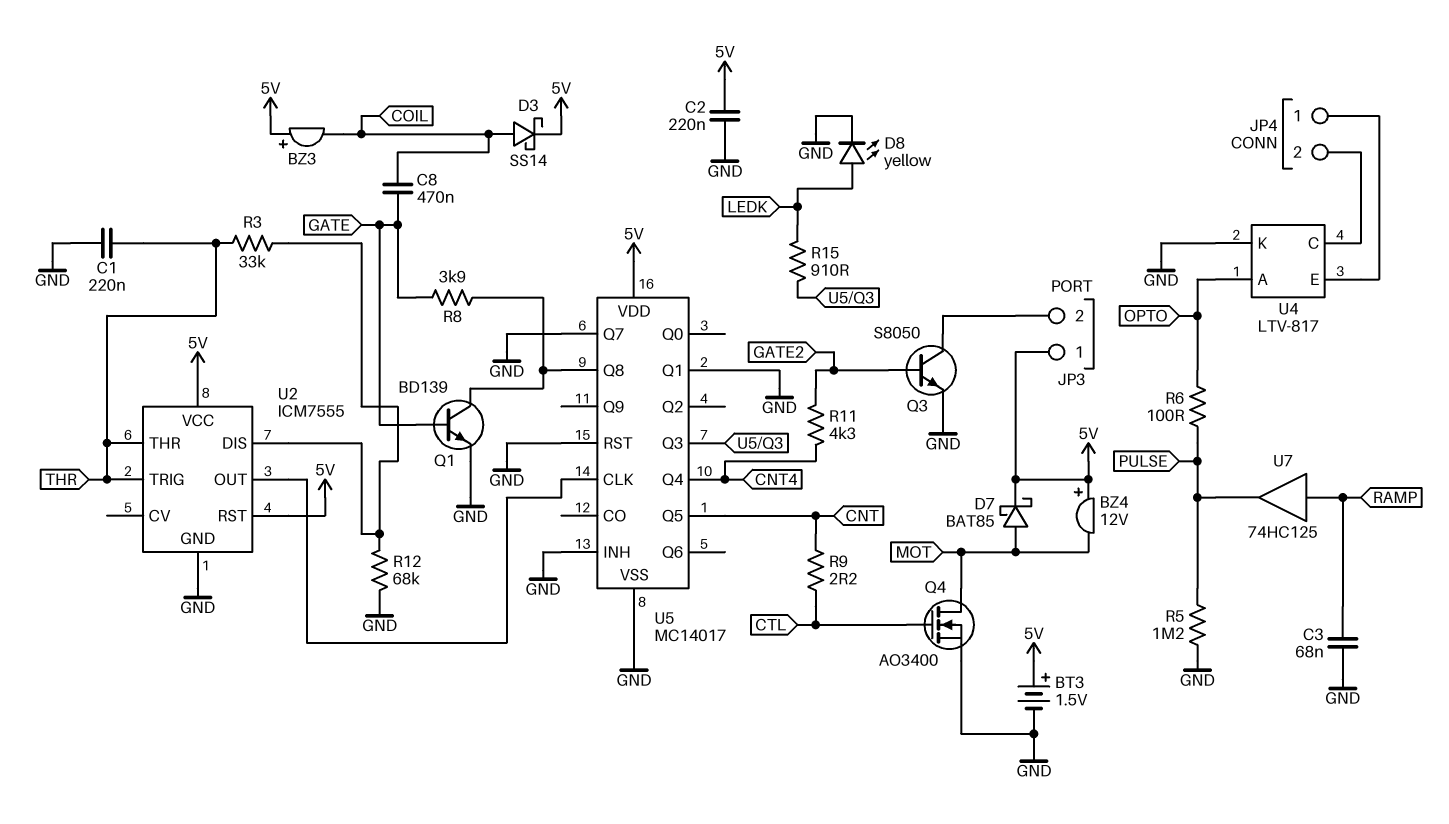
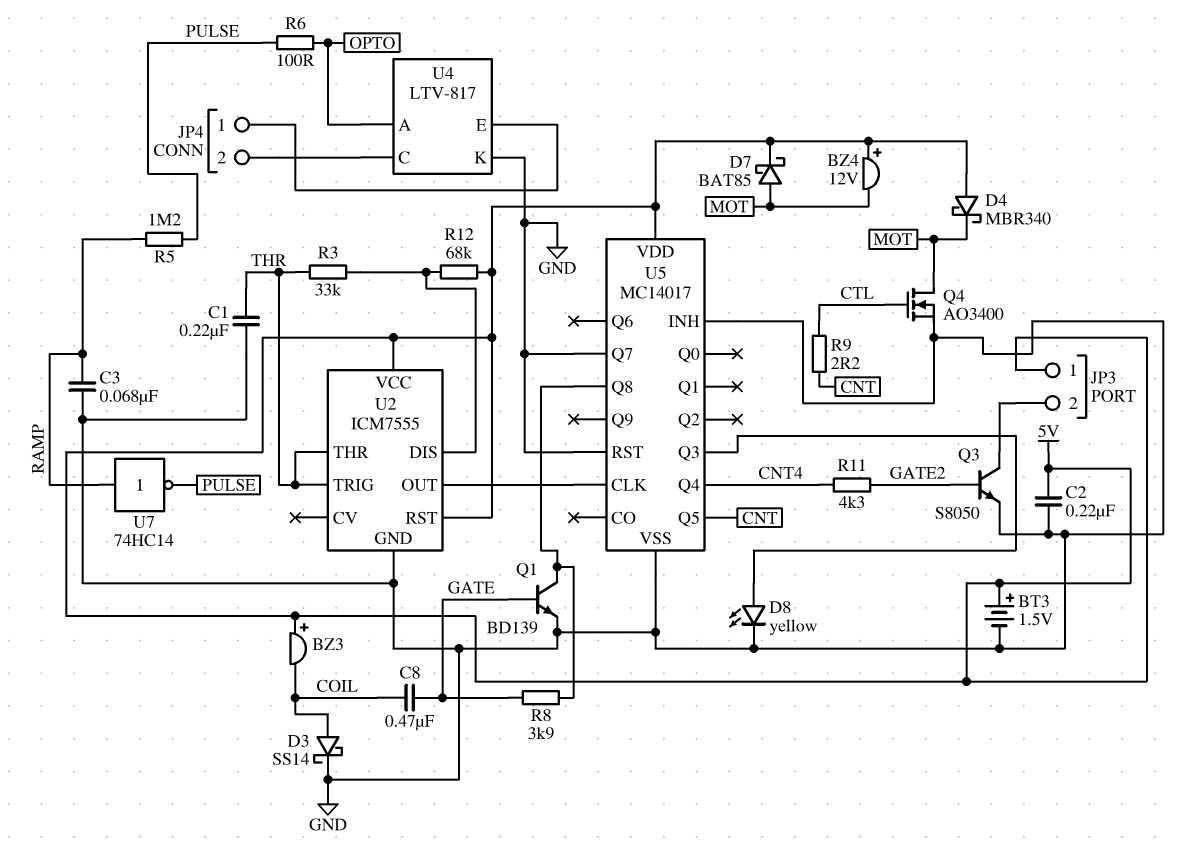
D3: schottky SS14 (A COIL, K 5V) -> schottky SS14 (A COIL, K GND)
D4: none -> schottky MBR340 (A 5V, K MOT)
D8: LED yellow (A LEDK, K GND) -> LED yellow (A U5/Q3, K GND)
R5: 1.2M (GND, PULSE) -> 1.2M (PULSE, RAMP)
R12: 68k (GND, U2/DIS) -> 68k (5V, U2/DIS)
R15: 910 (LEDK, U5/Q3) -> none
U5 pin Q1: GND -> none
U7: buffer 74HC125 (in RAMP, out PULSE) -> NOT 74HC14 (in RAMP, out PULSE)

